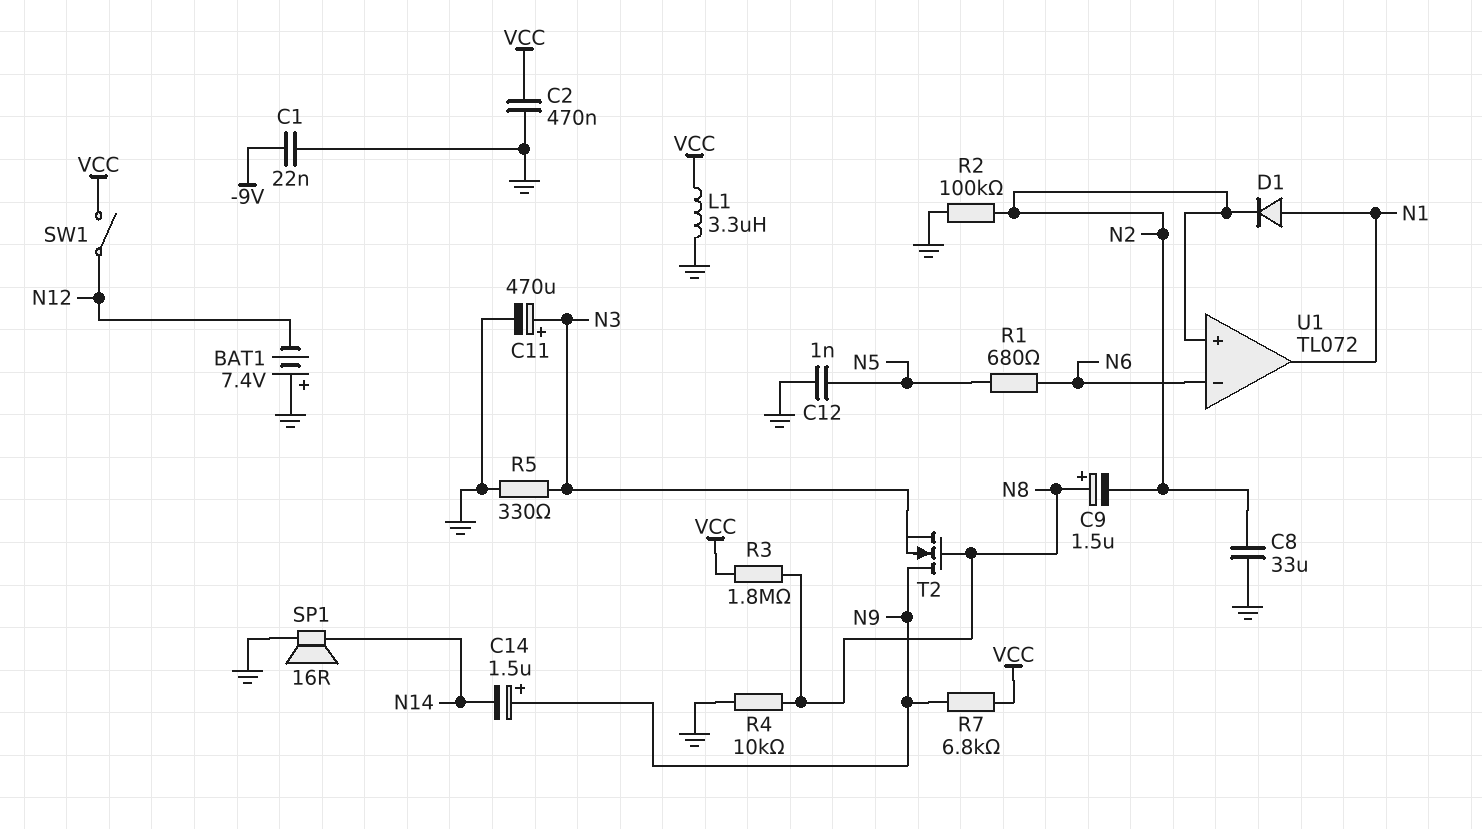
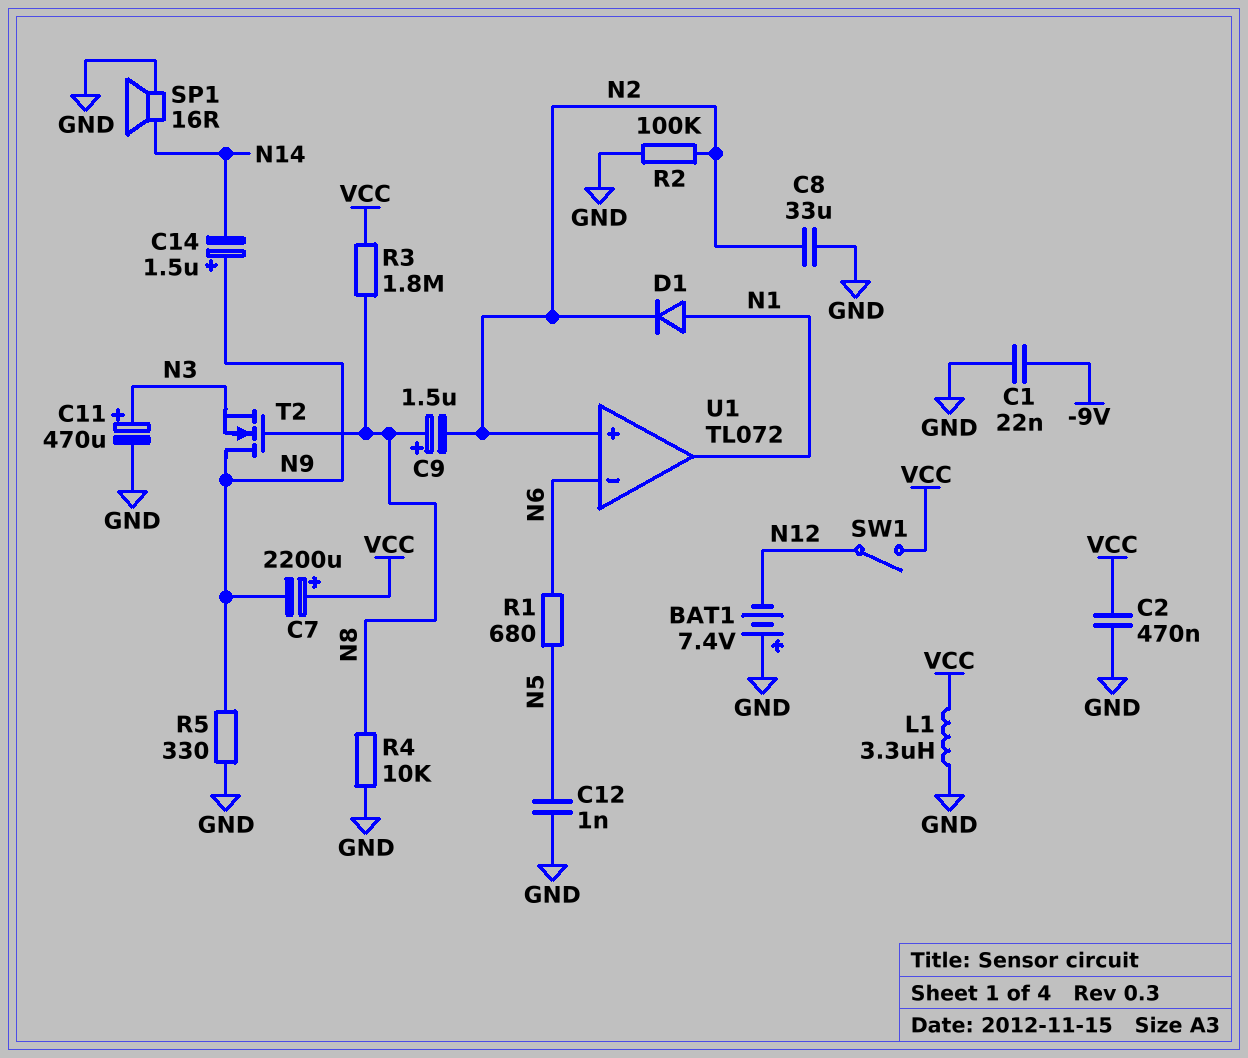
C7: none -> 2200uF (plus VCC, minus N9)
R5: 330 (GND, N3) -> 330 (GND, N9)
R7: 6.8k (N9, VCC) -> none

